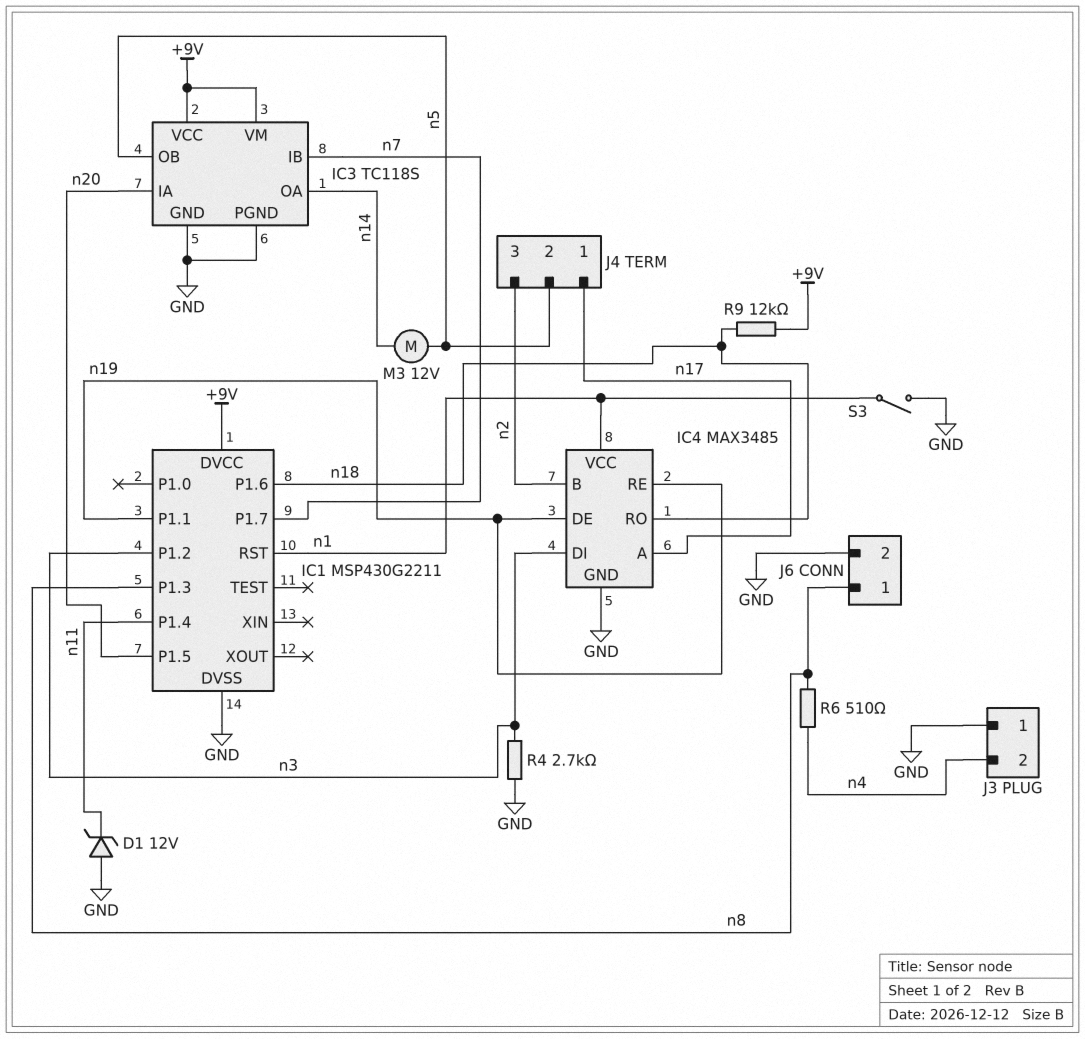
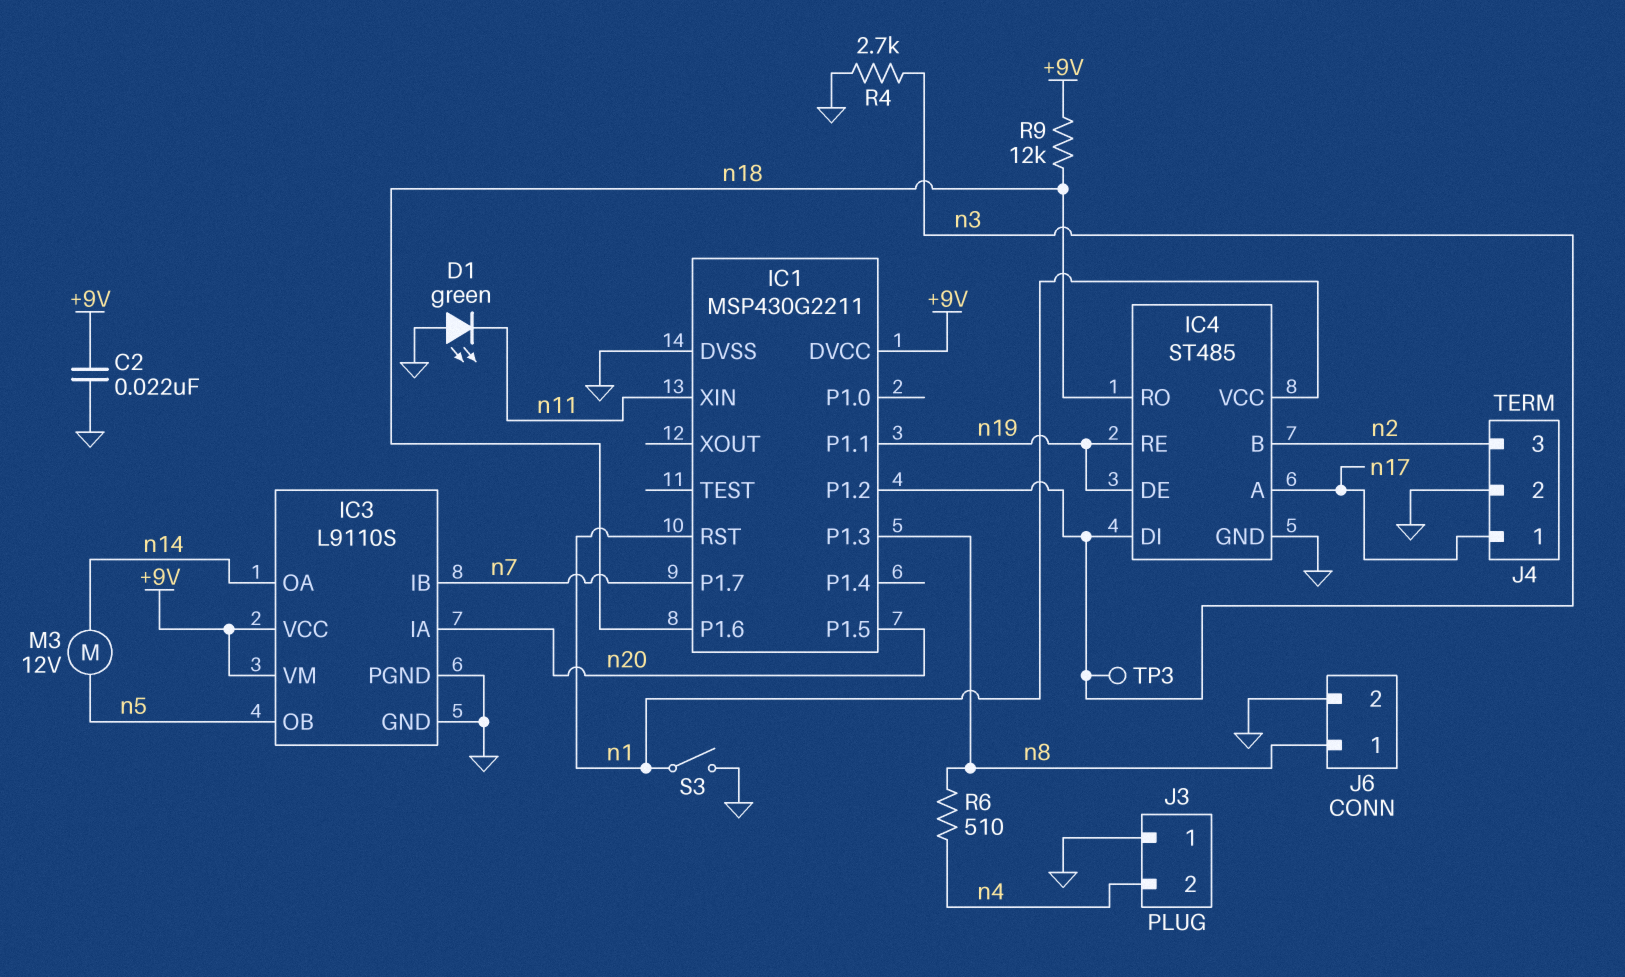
C2: none -> 22nF (+9V, GND)
D1: zener 12V (A GND, K n11) -> LED green (A GND, K n11)
IC1 pin P1.4: n11 -> none
IC1 pin XIN: none -> n11
IC3: TC118S -> L9110S
IC4: MAX3485 -> ST485
J4 pin 2: n5 -> GND
TP3: none -> test point (n3)

